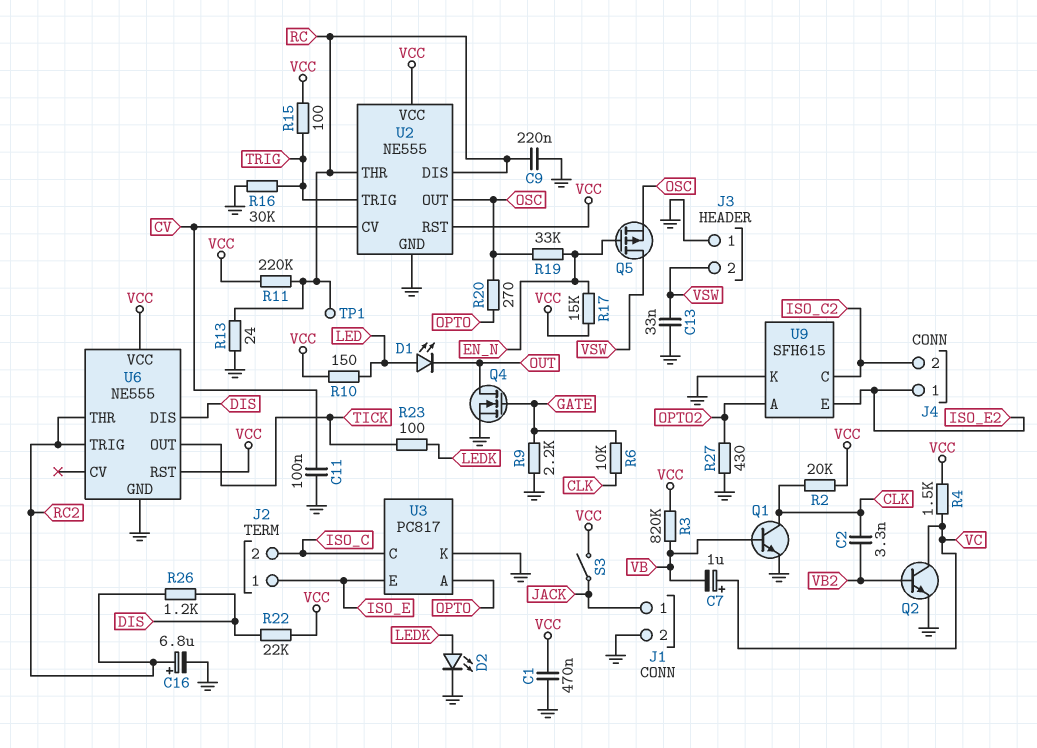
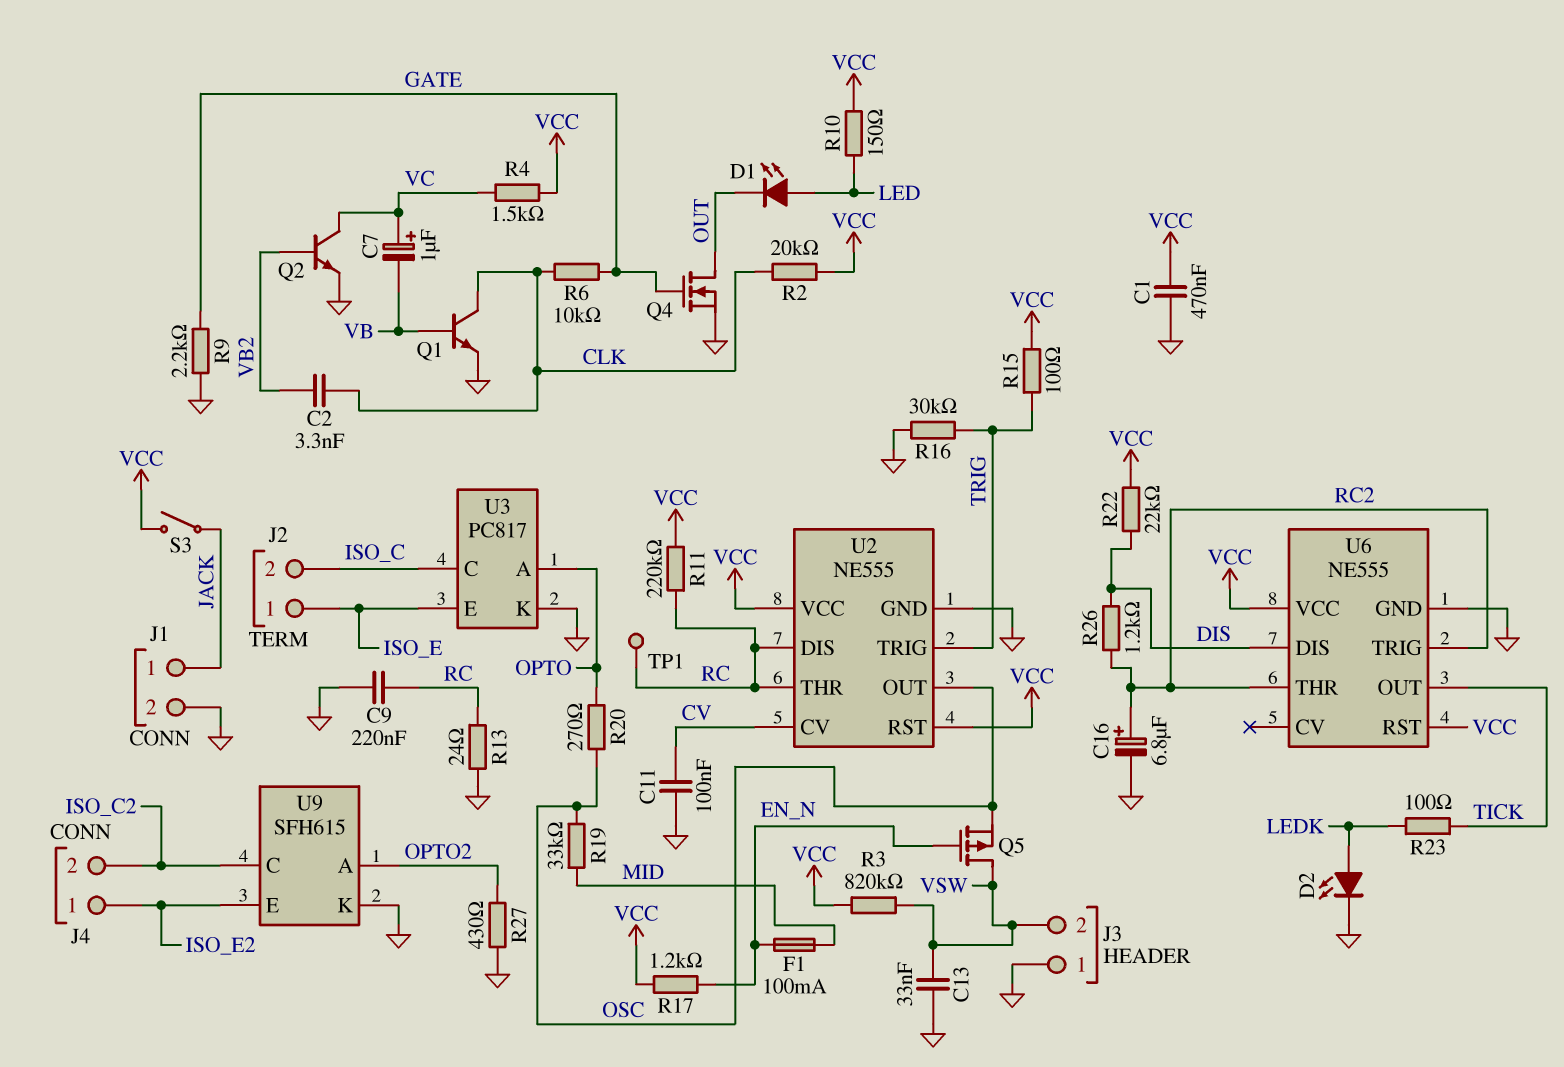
F1: none -> 100mA (EN_N, MID)
R3: 820k (VB, VCC) -> 820k (VCC, VSW)
R17: 15k (EN_N, VCC) -> 1.2k (EN_N, VCC)
R19: 33k (EN_N, OSC) -> 33k (MID, OSC)

